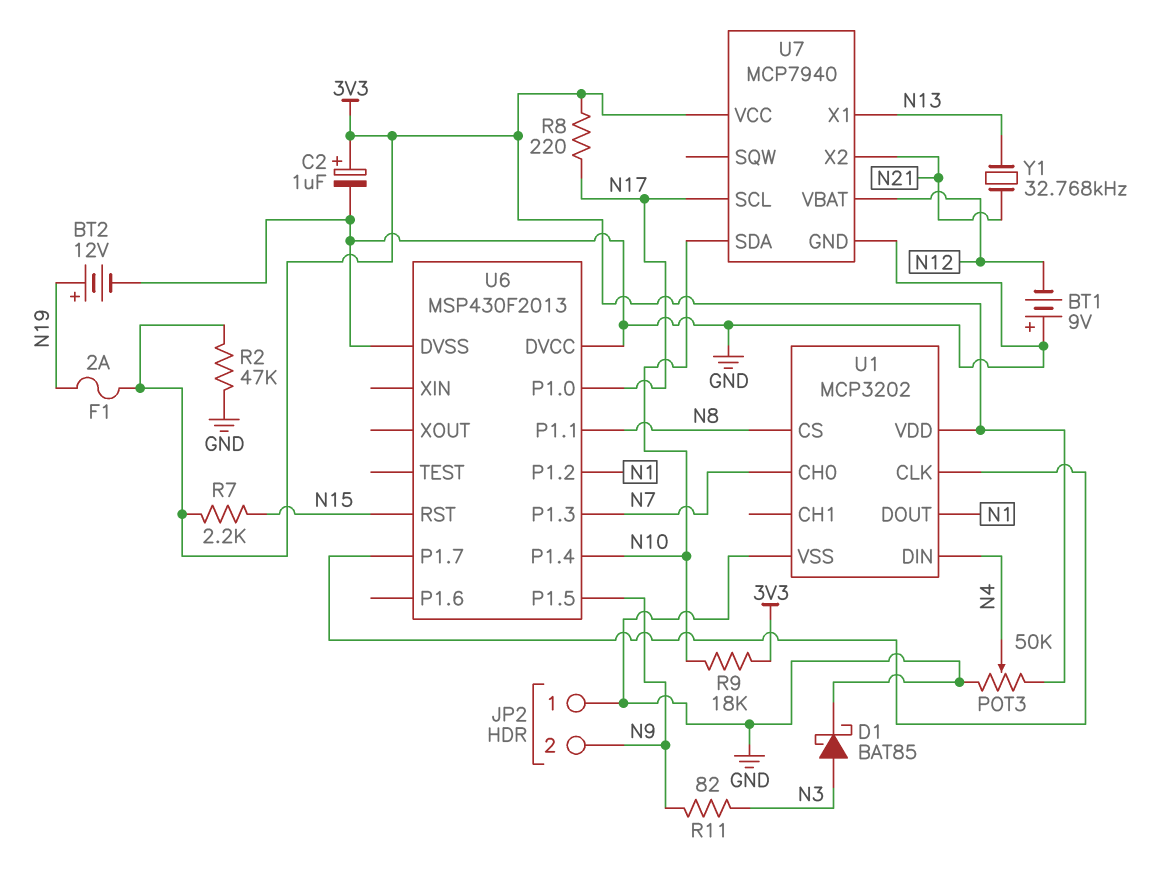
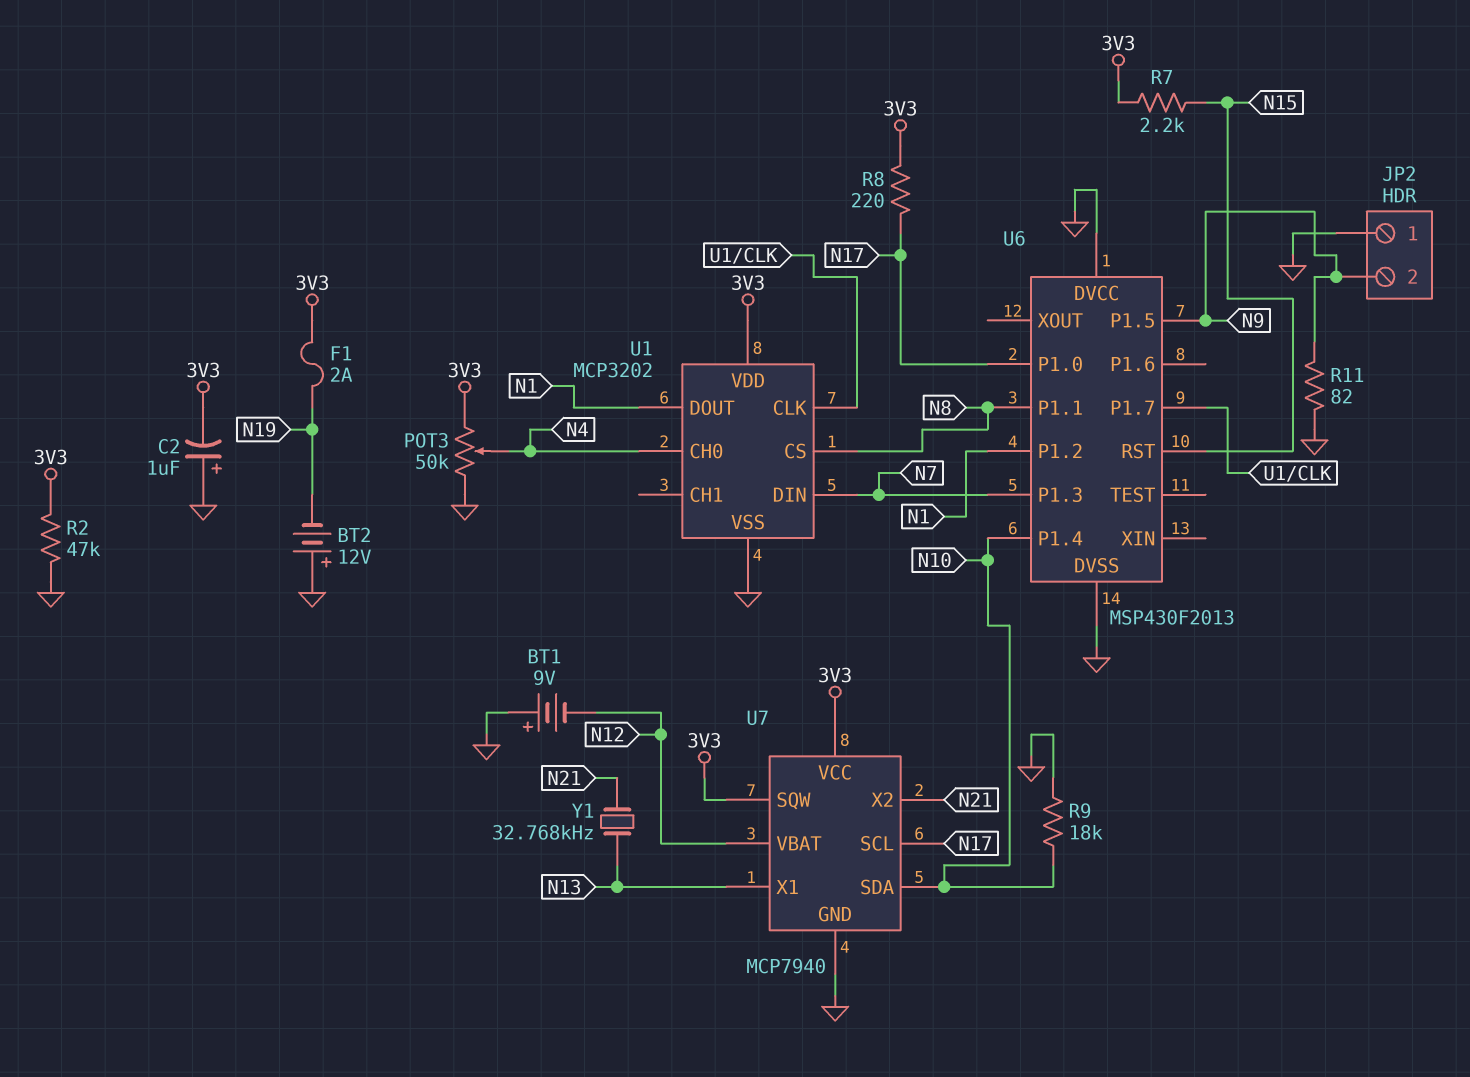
BT2: 12V (plus N19, minus GND) -> 12V (plus GND, minus N19)
C2: 1uF (plus 3V3, minus GND) -> 1uF (plus GND, minus 3V3)
D1: schottky BAT85 (A N3, K GND) -> none
R9: 18k (3V3, N10) -> 18k (GND, N10)
R11: 82 (N3, N9) -> 82 (GND, N9)
U1 pin CH0: N7 -> N4
U1 pin DIN: N4 -> N7
U7 pin SQW: none -> 3V3

